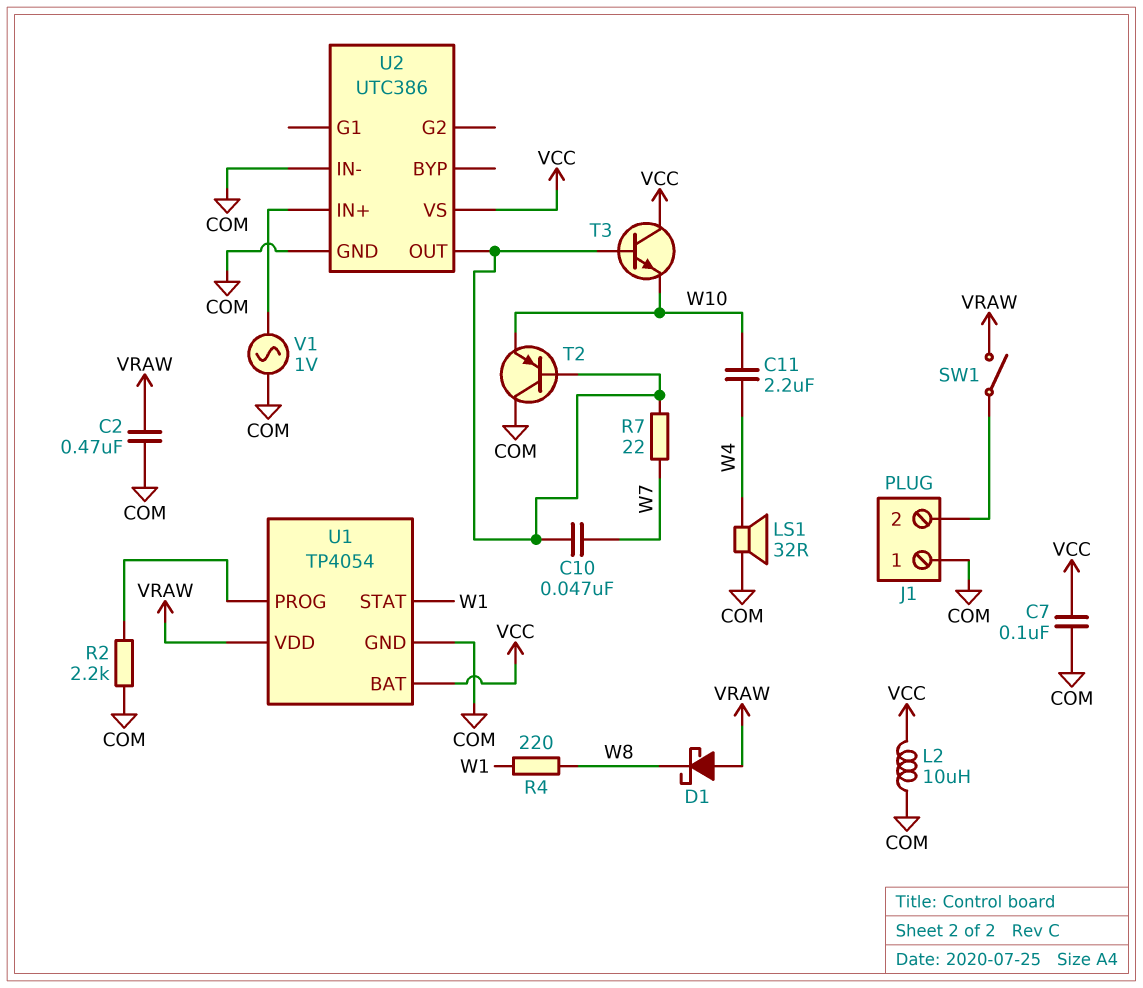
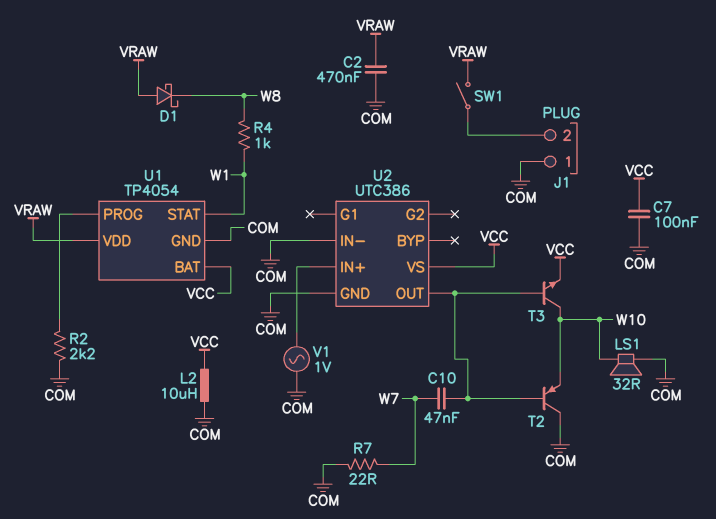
C11: 2.2uF (W4, W10) -> none
LS1: speaker 32R (COM, W4) -> speaker 32R (COM, W10)
R4: 220 (W1, W8) -> 1k (W1, W8)
R7: 22 (U2/OUT, W7) -> 22 (COM, W7)
T3: NPN (B U2/OUT, C VCC, E W10) -> NPN (B U2/OUT, C W10, E VCC)

